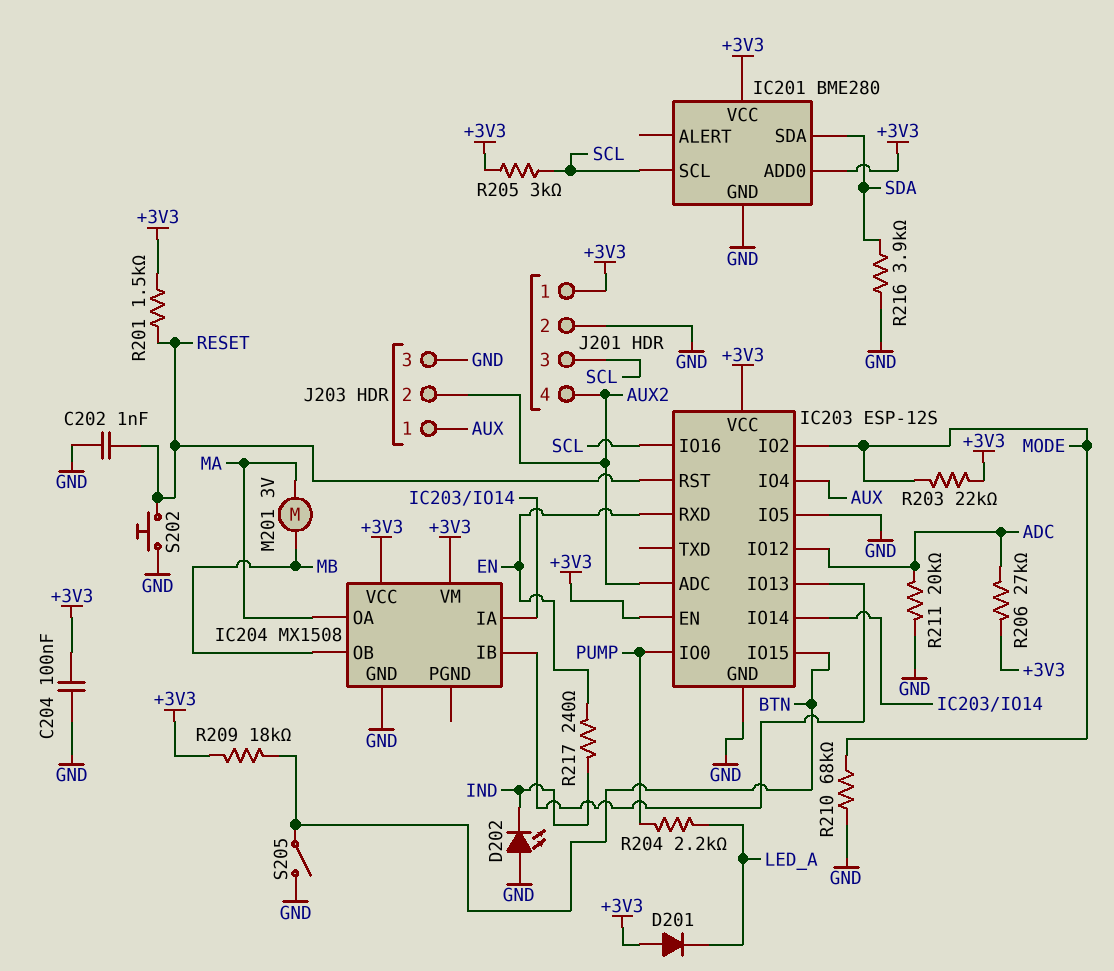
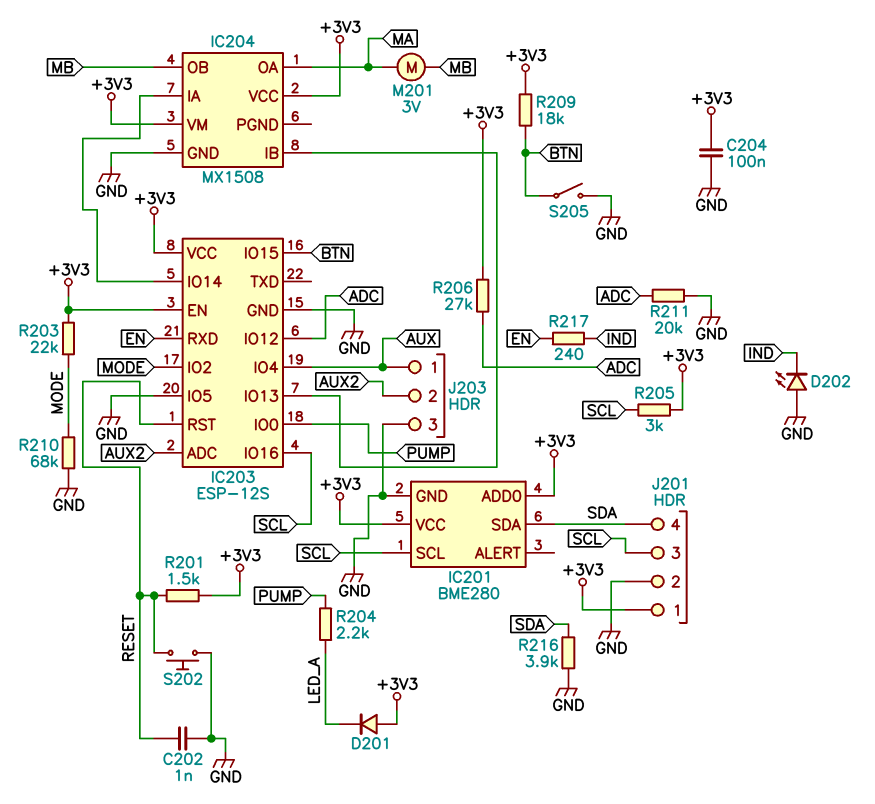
J201 pin 4: AUX2 -> SDA

